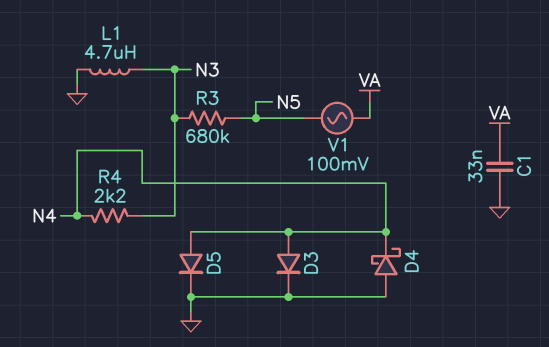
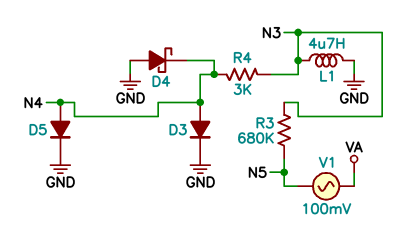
C1: 33nF (GND, VA) -> none
R4: 2.2k (N3, N4) -> 3k (N3, N4)

